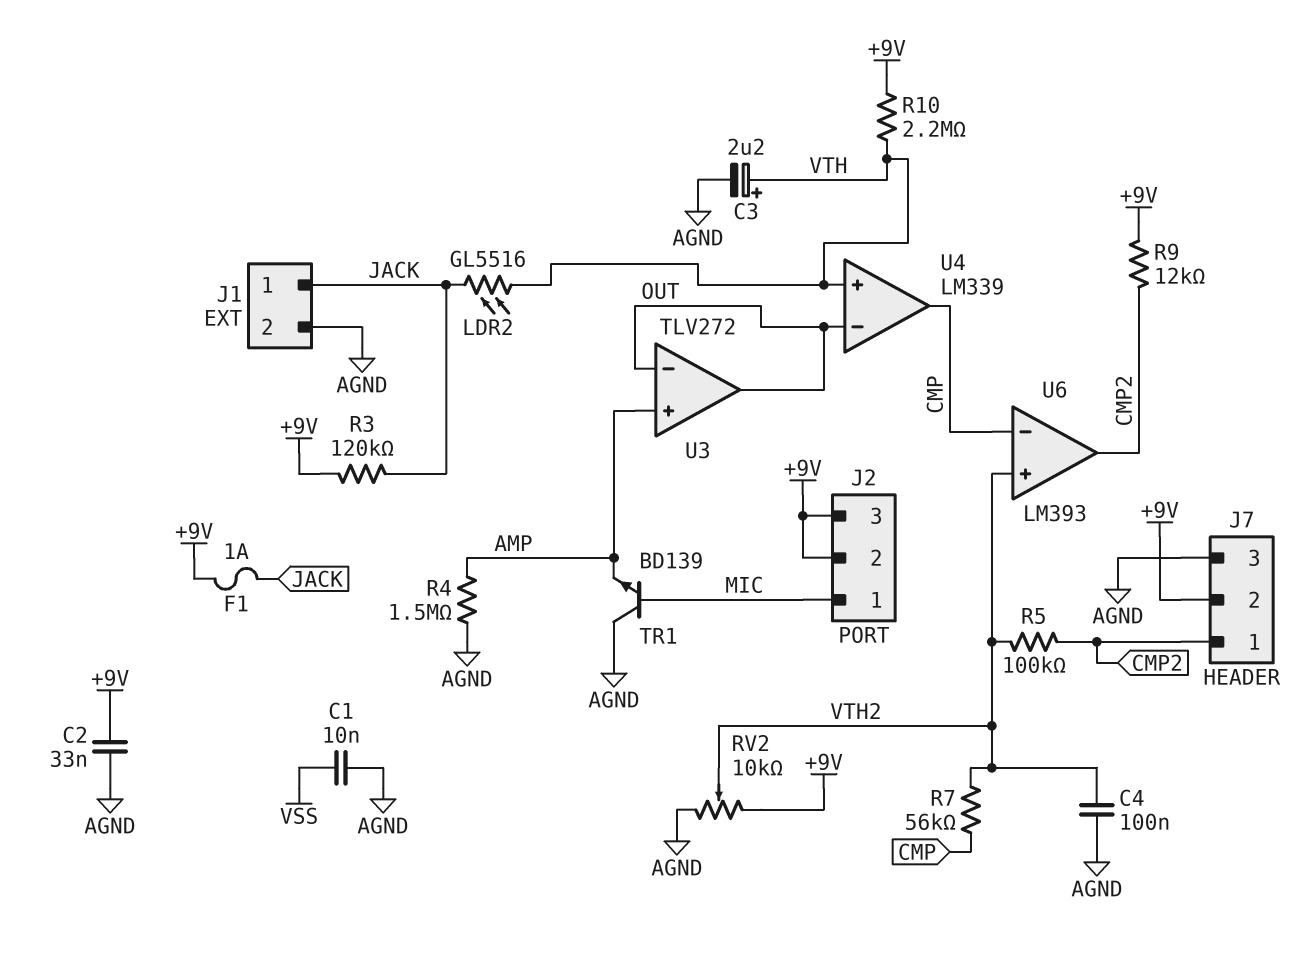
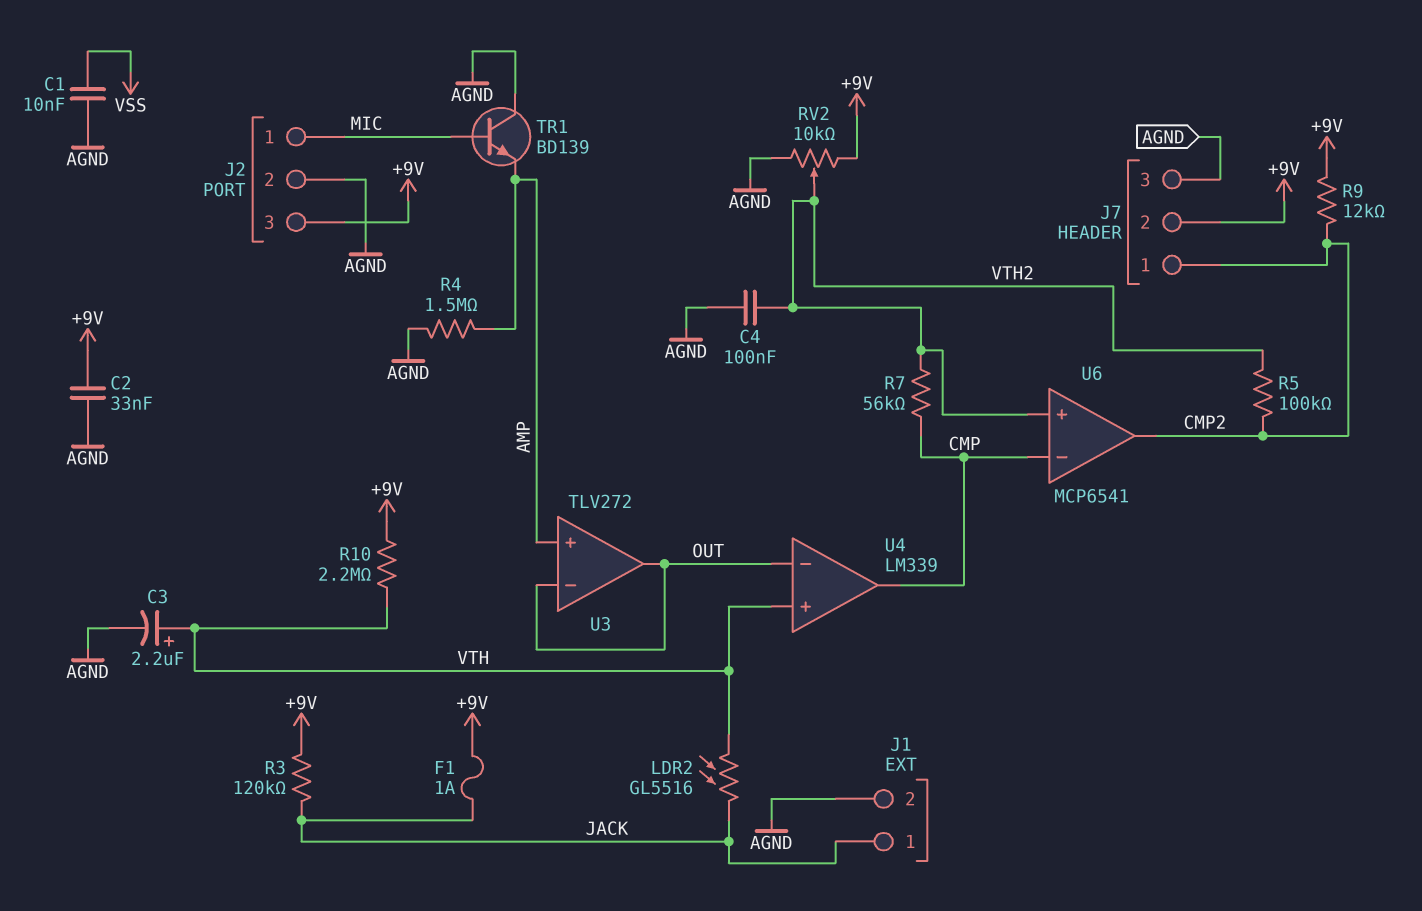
J2 pin 2: +9V -> AGND
U6: LM393 -> MCP6541

